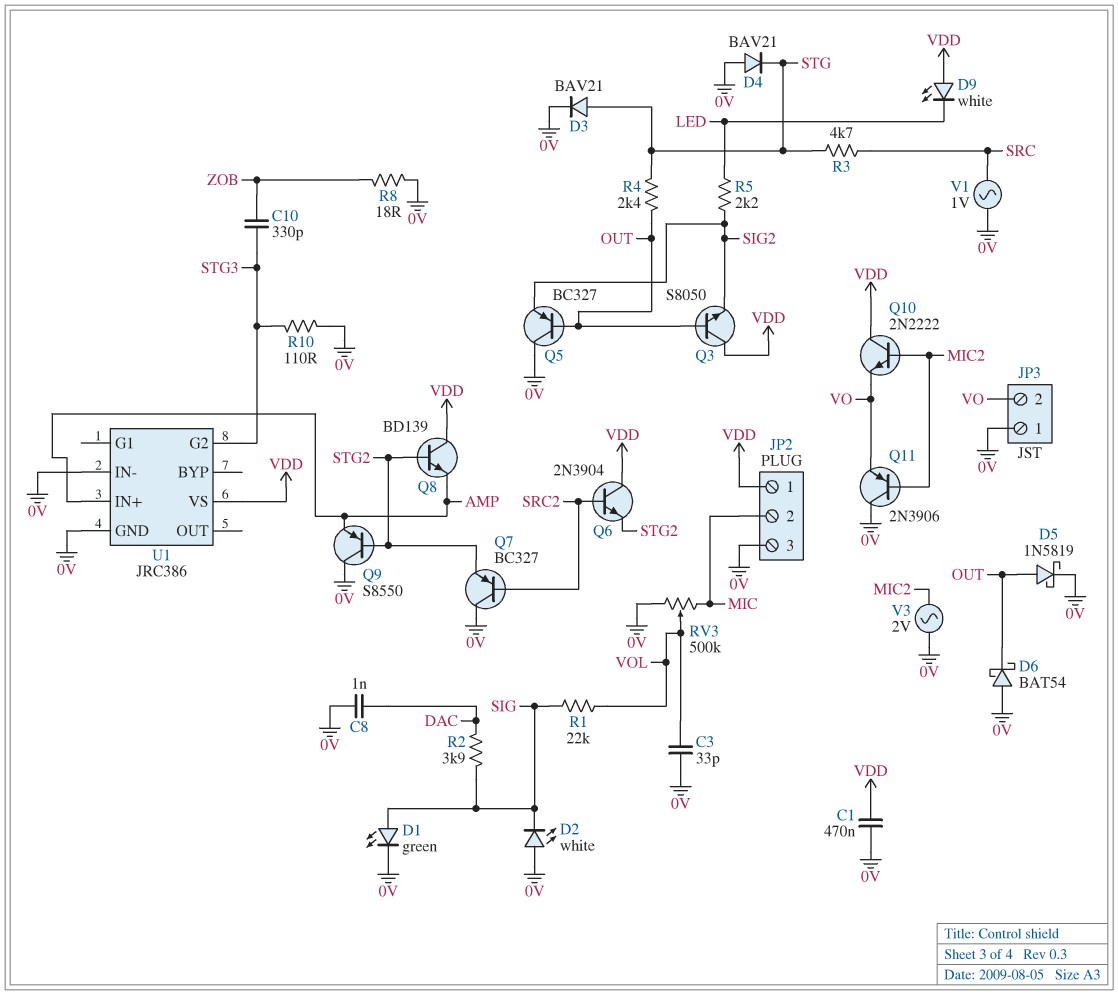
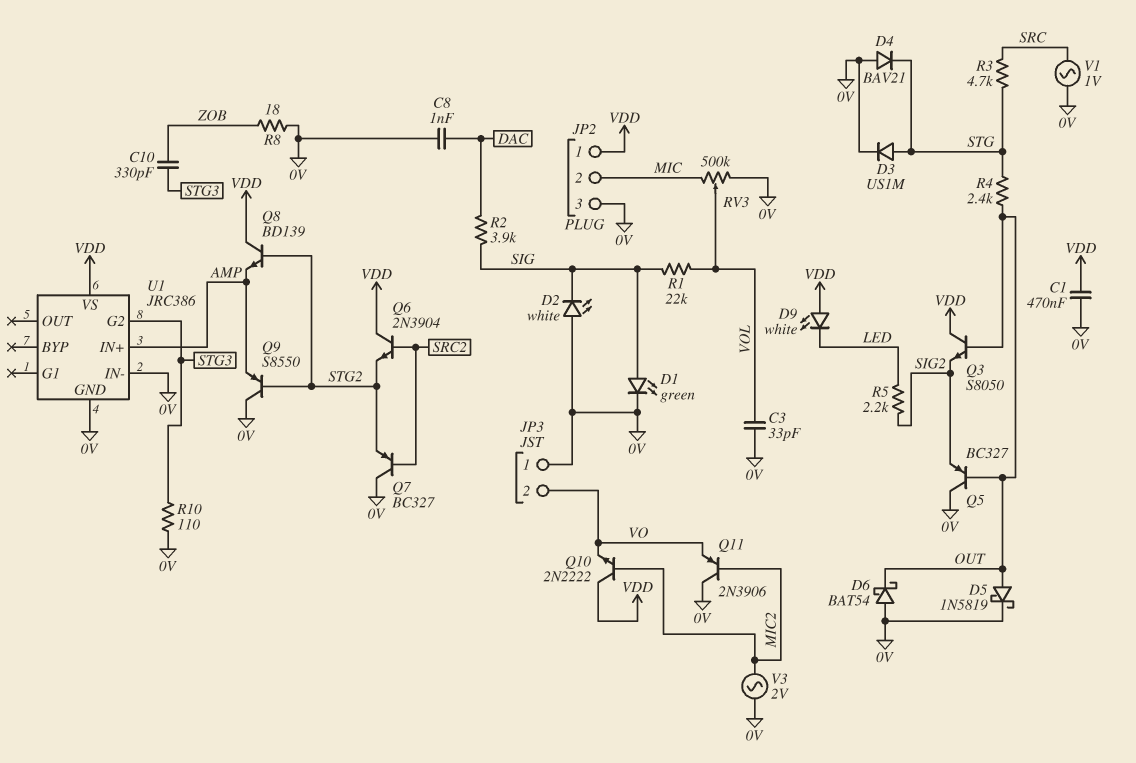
D3: diode BAV21 (A STG, K 0V) -> diode US1M (A STG, K 0V)

